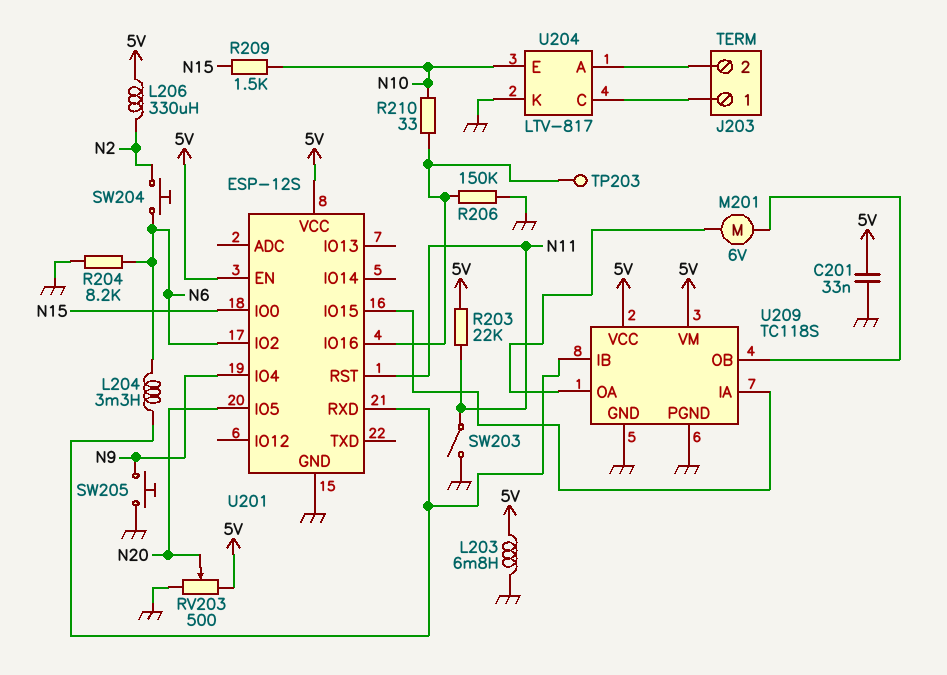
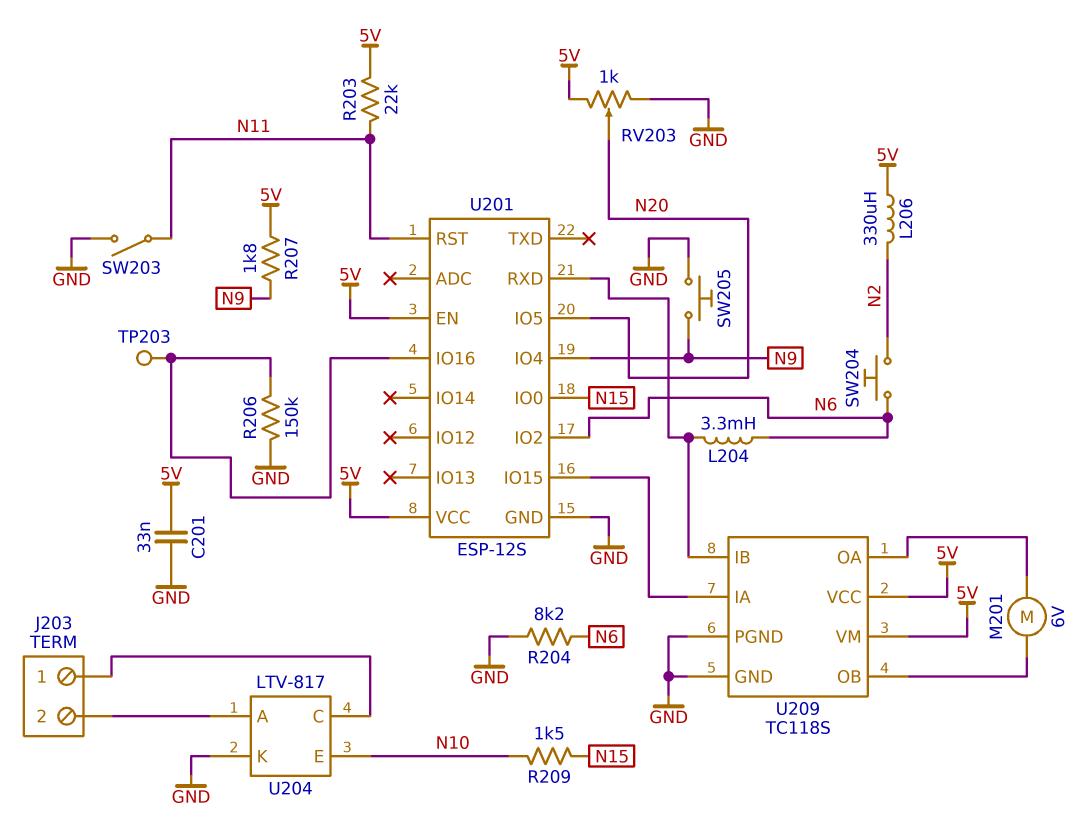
L203: 6.8mH (5V, GND) -> none
R207: none -> 1.8k (5V, N9)
R210: 33 (N10, U201/IO16) -> none
RV203: 500 (5V, GND, wiper N20) -> 1k (5V, GND, wiper N20)

